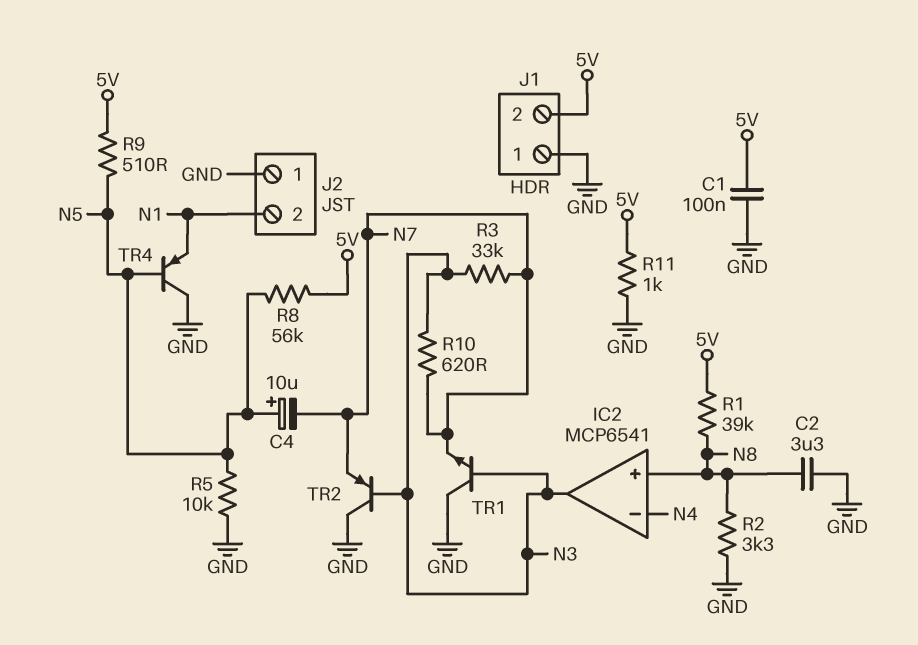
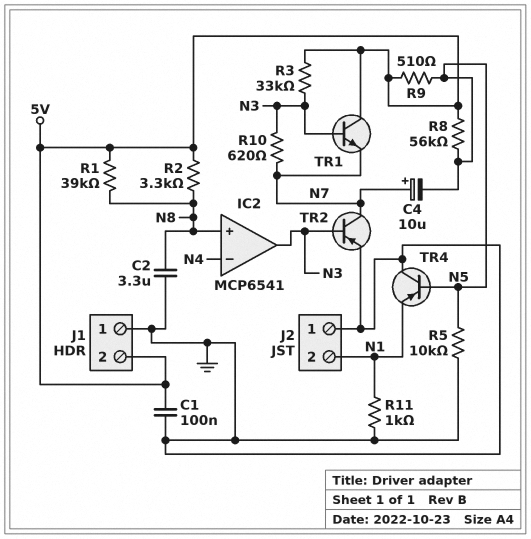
C4: 10uF (plus N5, minus N7) -> 10uF (plus N7, minus N5)
R2: 3.3k (GND, N8) -> 3.3k (5V, N8)
R3: 33k (N3, N7) -> 33k (5V, N3)
R11: 1k (5V, GND) -> 1k (GND, N1)
TR1: NPN (B N3, C GND, E N7) -> NPN (B N3, C 5V, E N7)
TR2: PNP (B N3, C GND, E N7) -> PNP (B N3, C N7, E GND)

